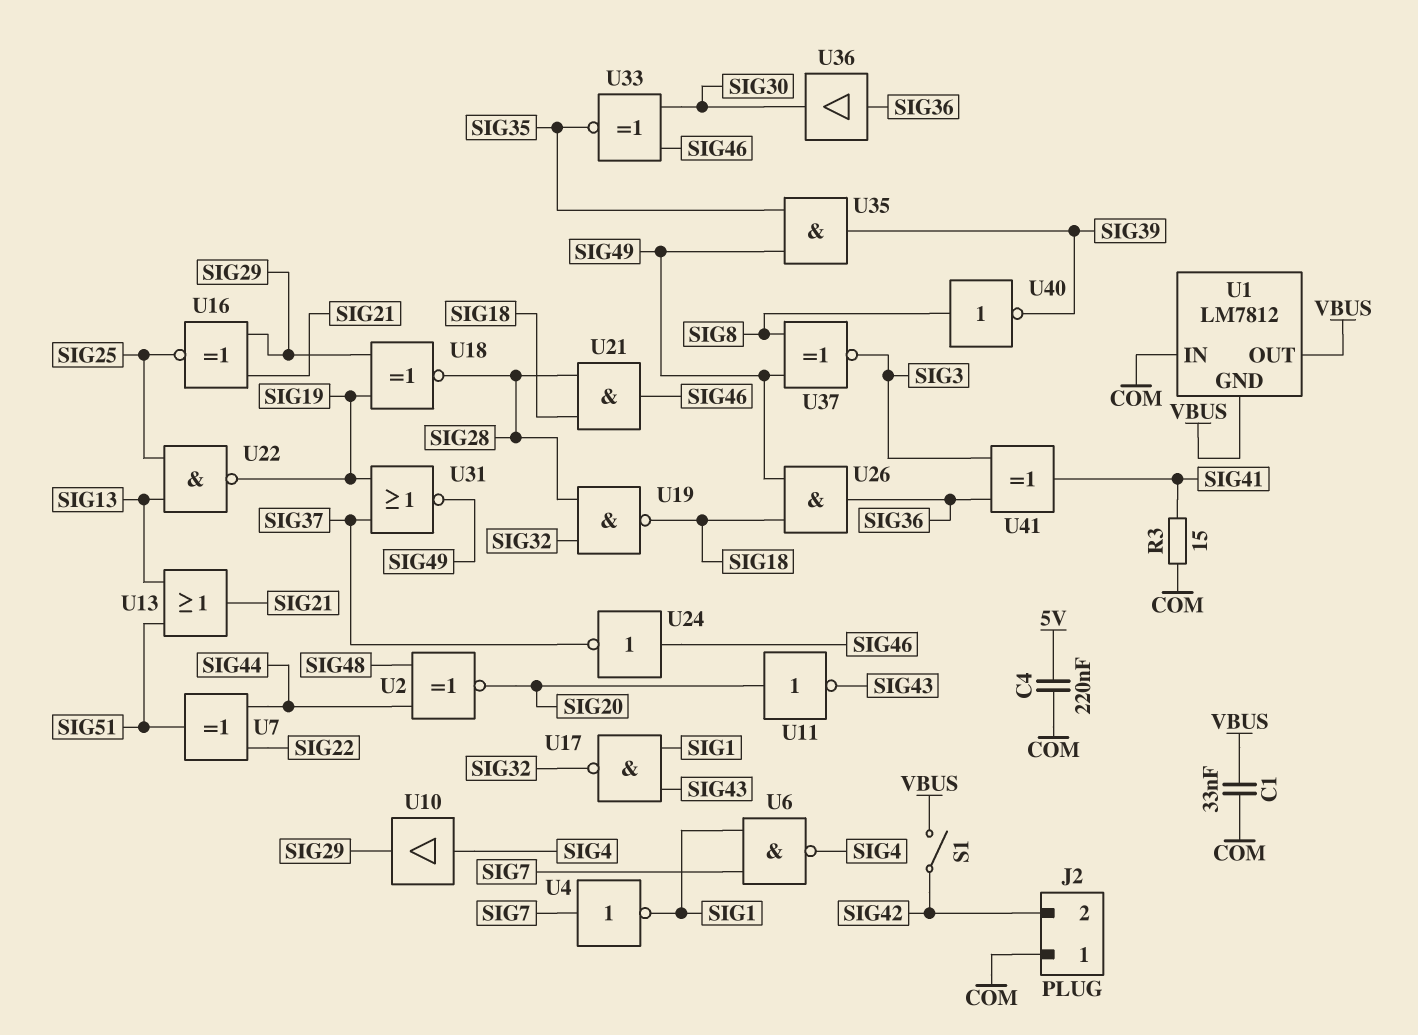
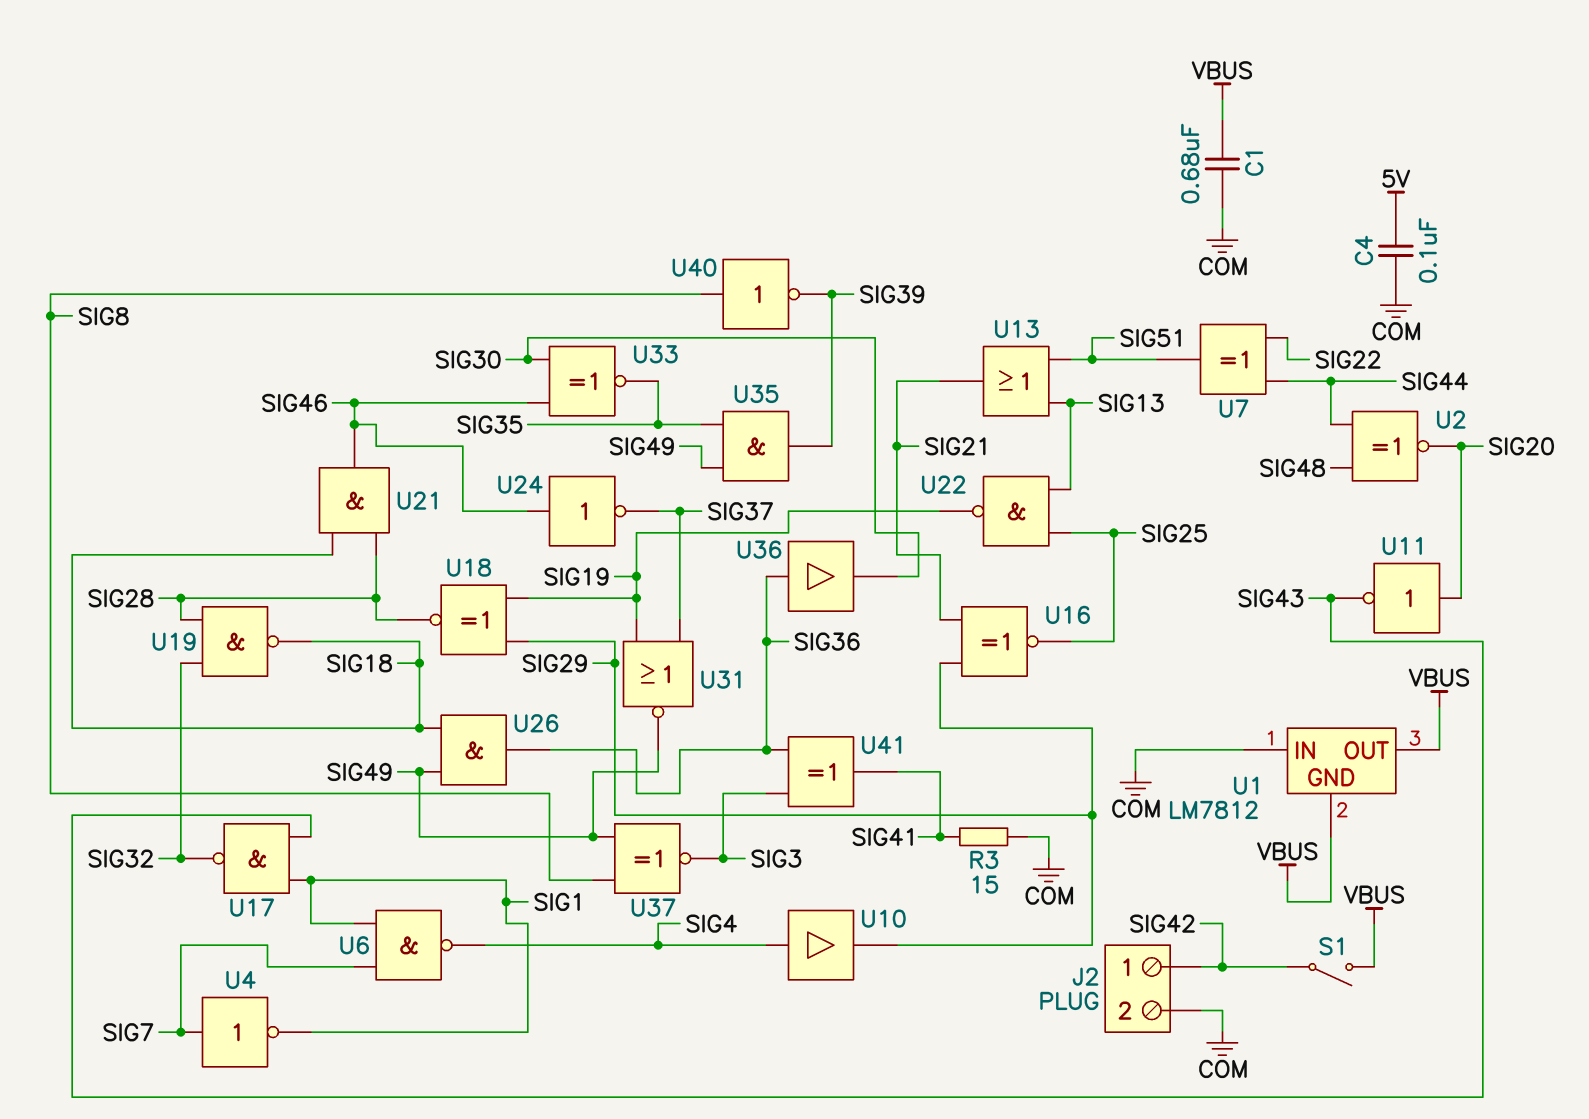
C1: 33nF (COM, VBUS) -> 680nF (COM, VBUS)
C4: 220nF (5V, COM) -> 100nF (5V, COM)
J2 pin 1: COM -> SIG42
J2 pin 2: SIG42 -> COM

